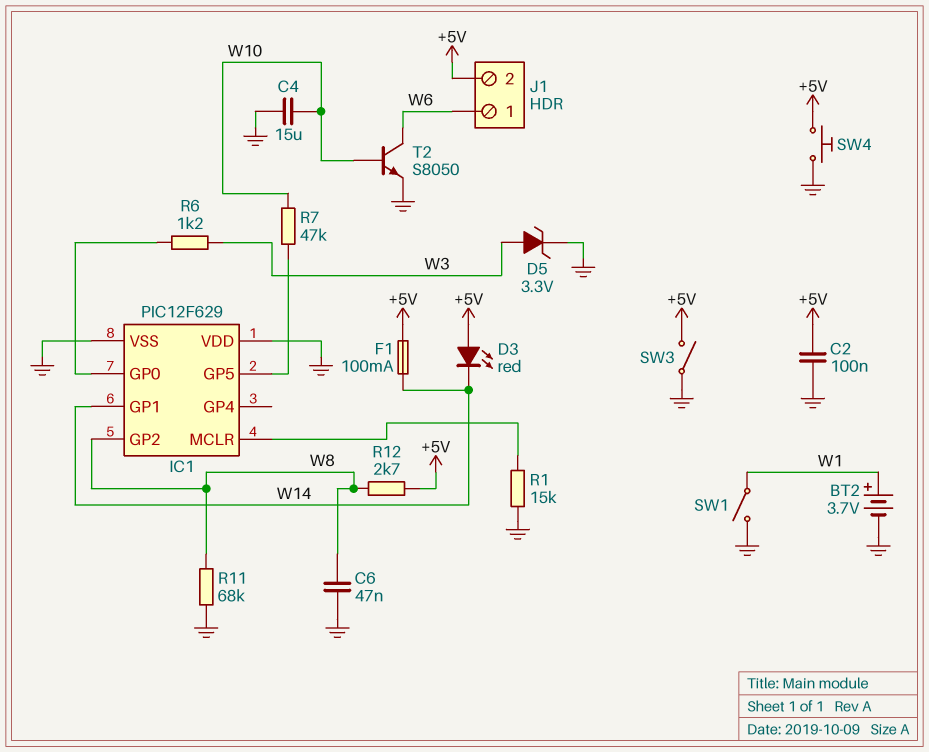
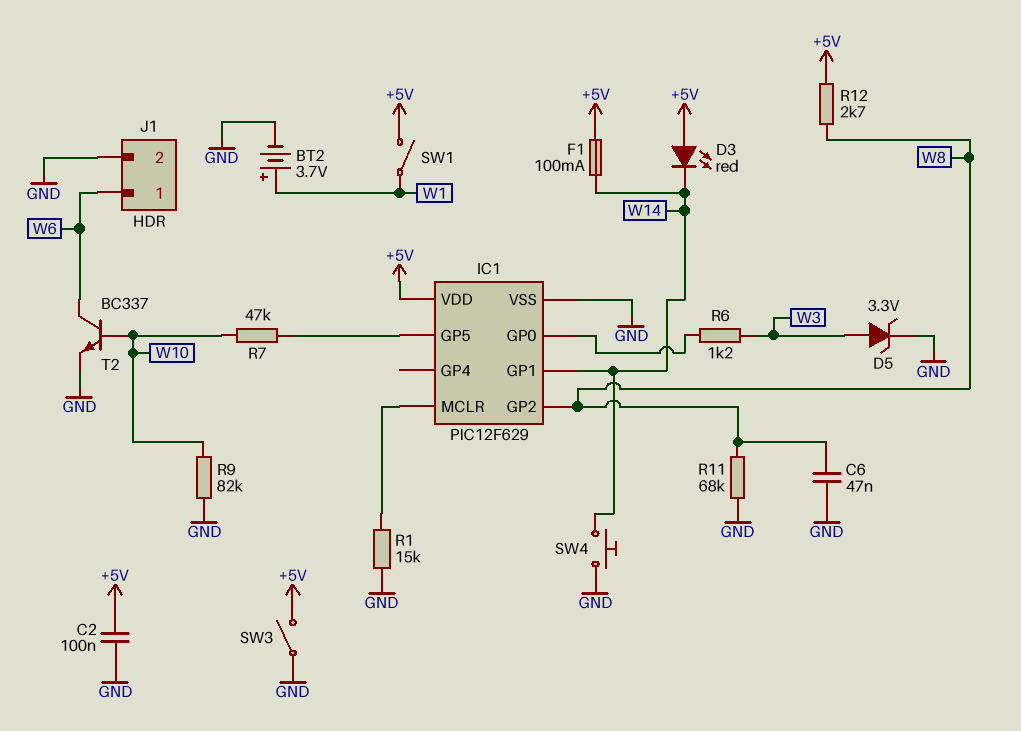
C4: 15uF (GND, W10) -> none
IC1 pin VDD: GND -> +5V
J1 pin 2: +5V -> GND
R9: none -> 82k (GND, W10)
SW1: switch (GND, W1) -> switch (+5V, W1)
SW4: button (+5V, GND) -> button (GND, W14)
T2: NPN S8050 (B W10, C W6, E GND) -> NPN BC337 (B W10, C W6, E GND)

